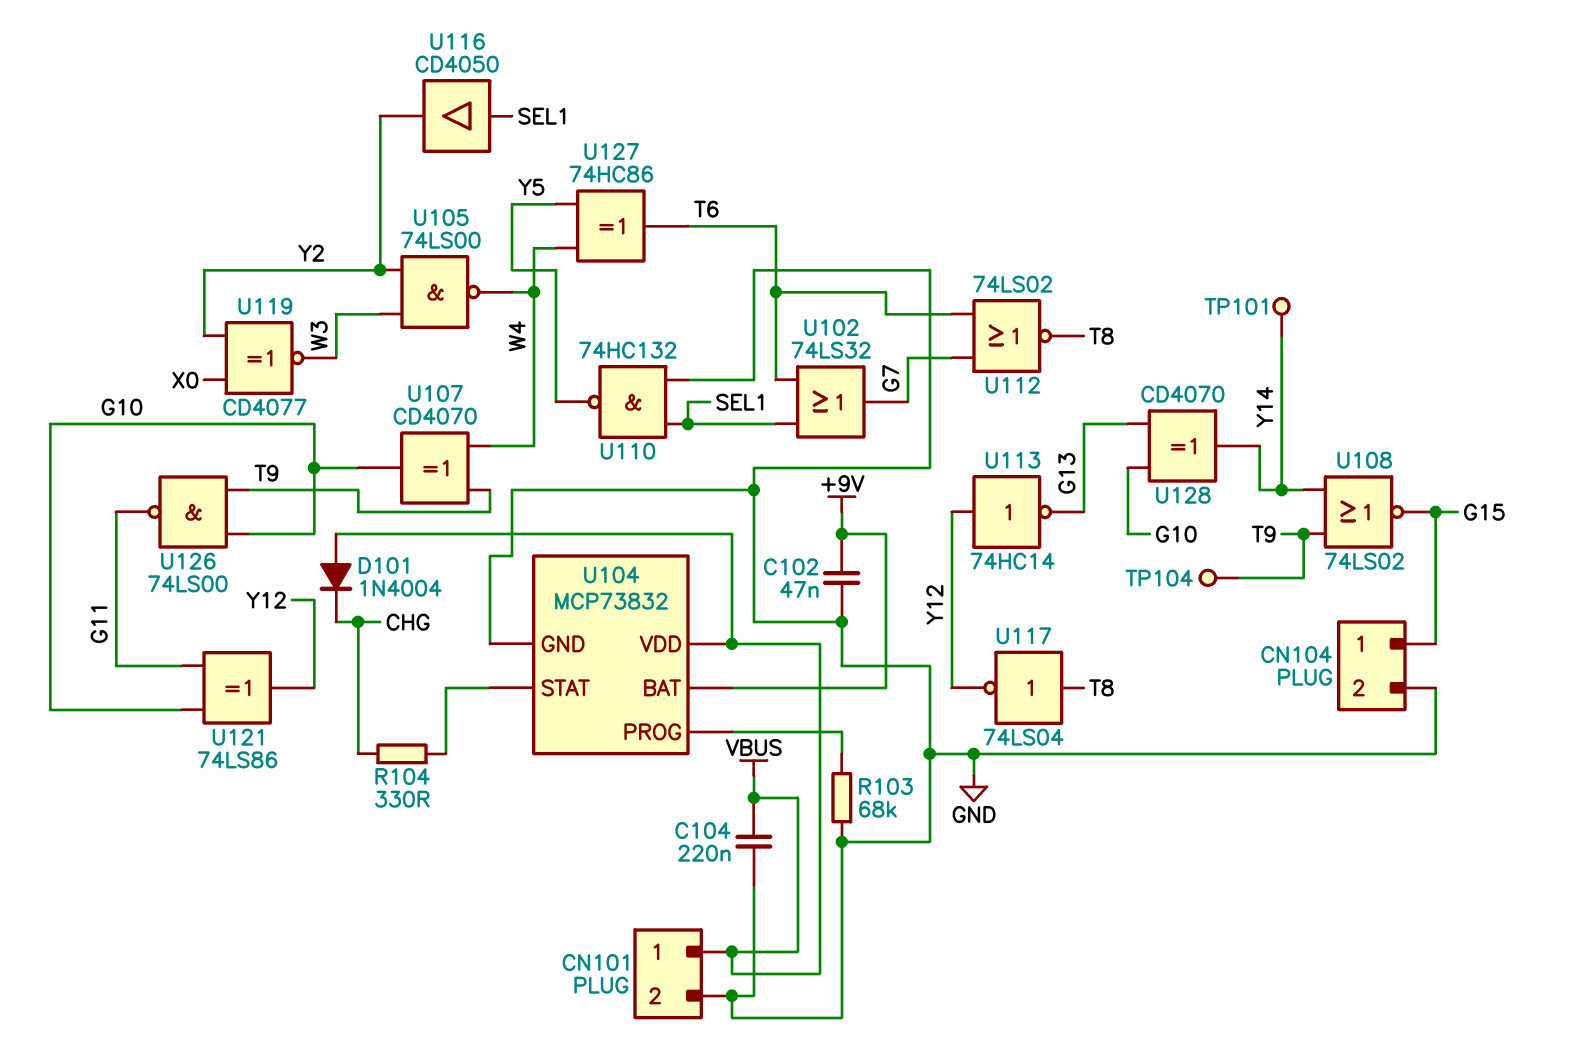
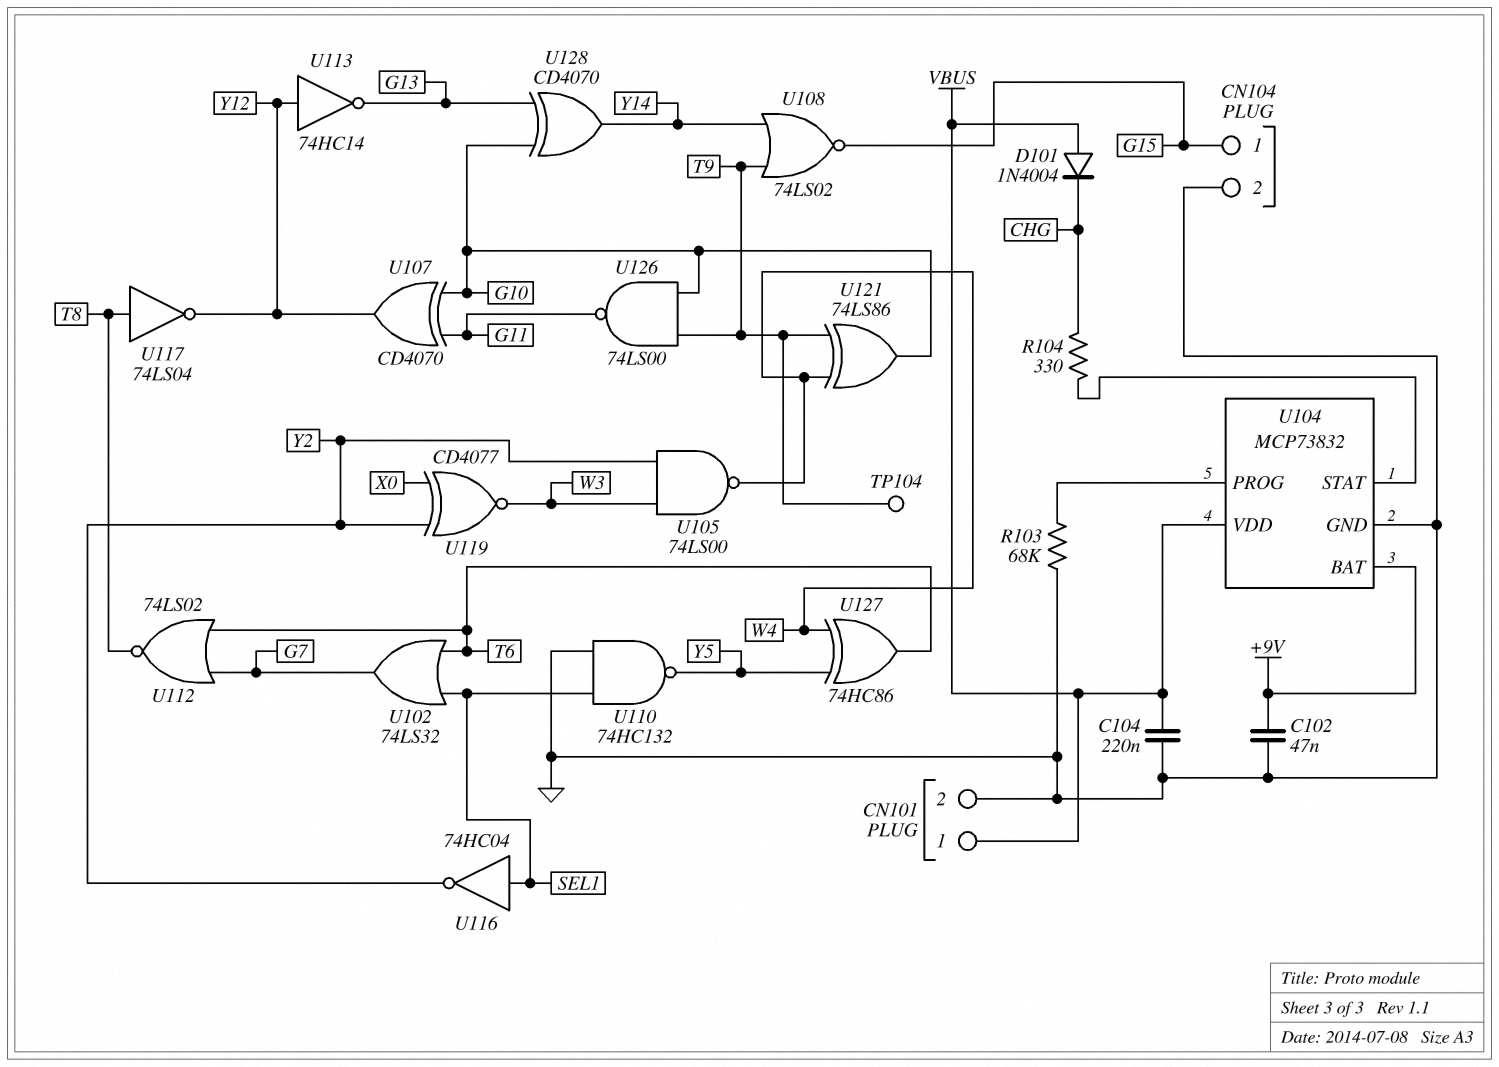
TP101: test point (Y14) -> none
U107: XOR CD4070 (in T9, in W4, out G10) -> XOR CD4070 (in G10, in G11, out Y12)
U116: buffer CD4050 (in SEL1, out Y2) -> NOT 74HC04 (in SEL1, out Y2)
U121: XOR 74LS86 (in G10, in G11, out Y12) -> XOR 74LS86 (in T9, in W4, out G10)

